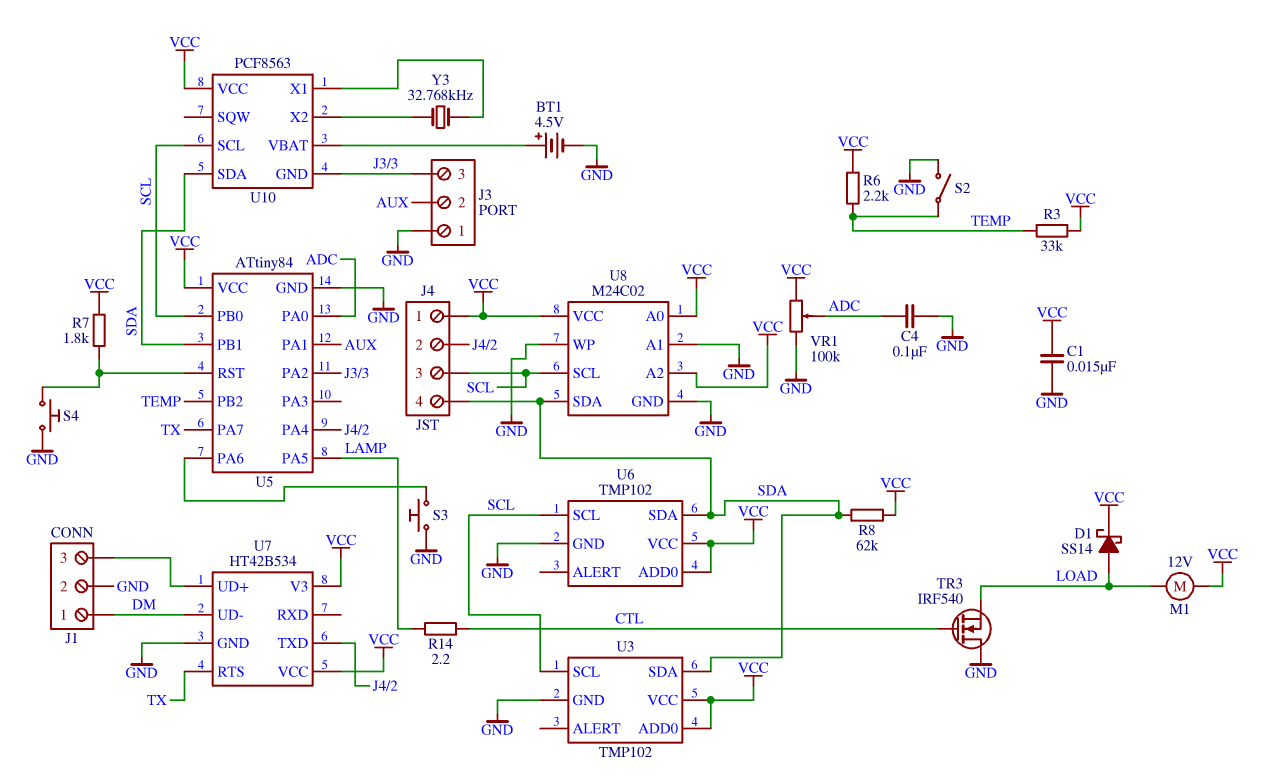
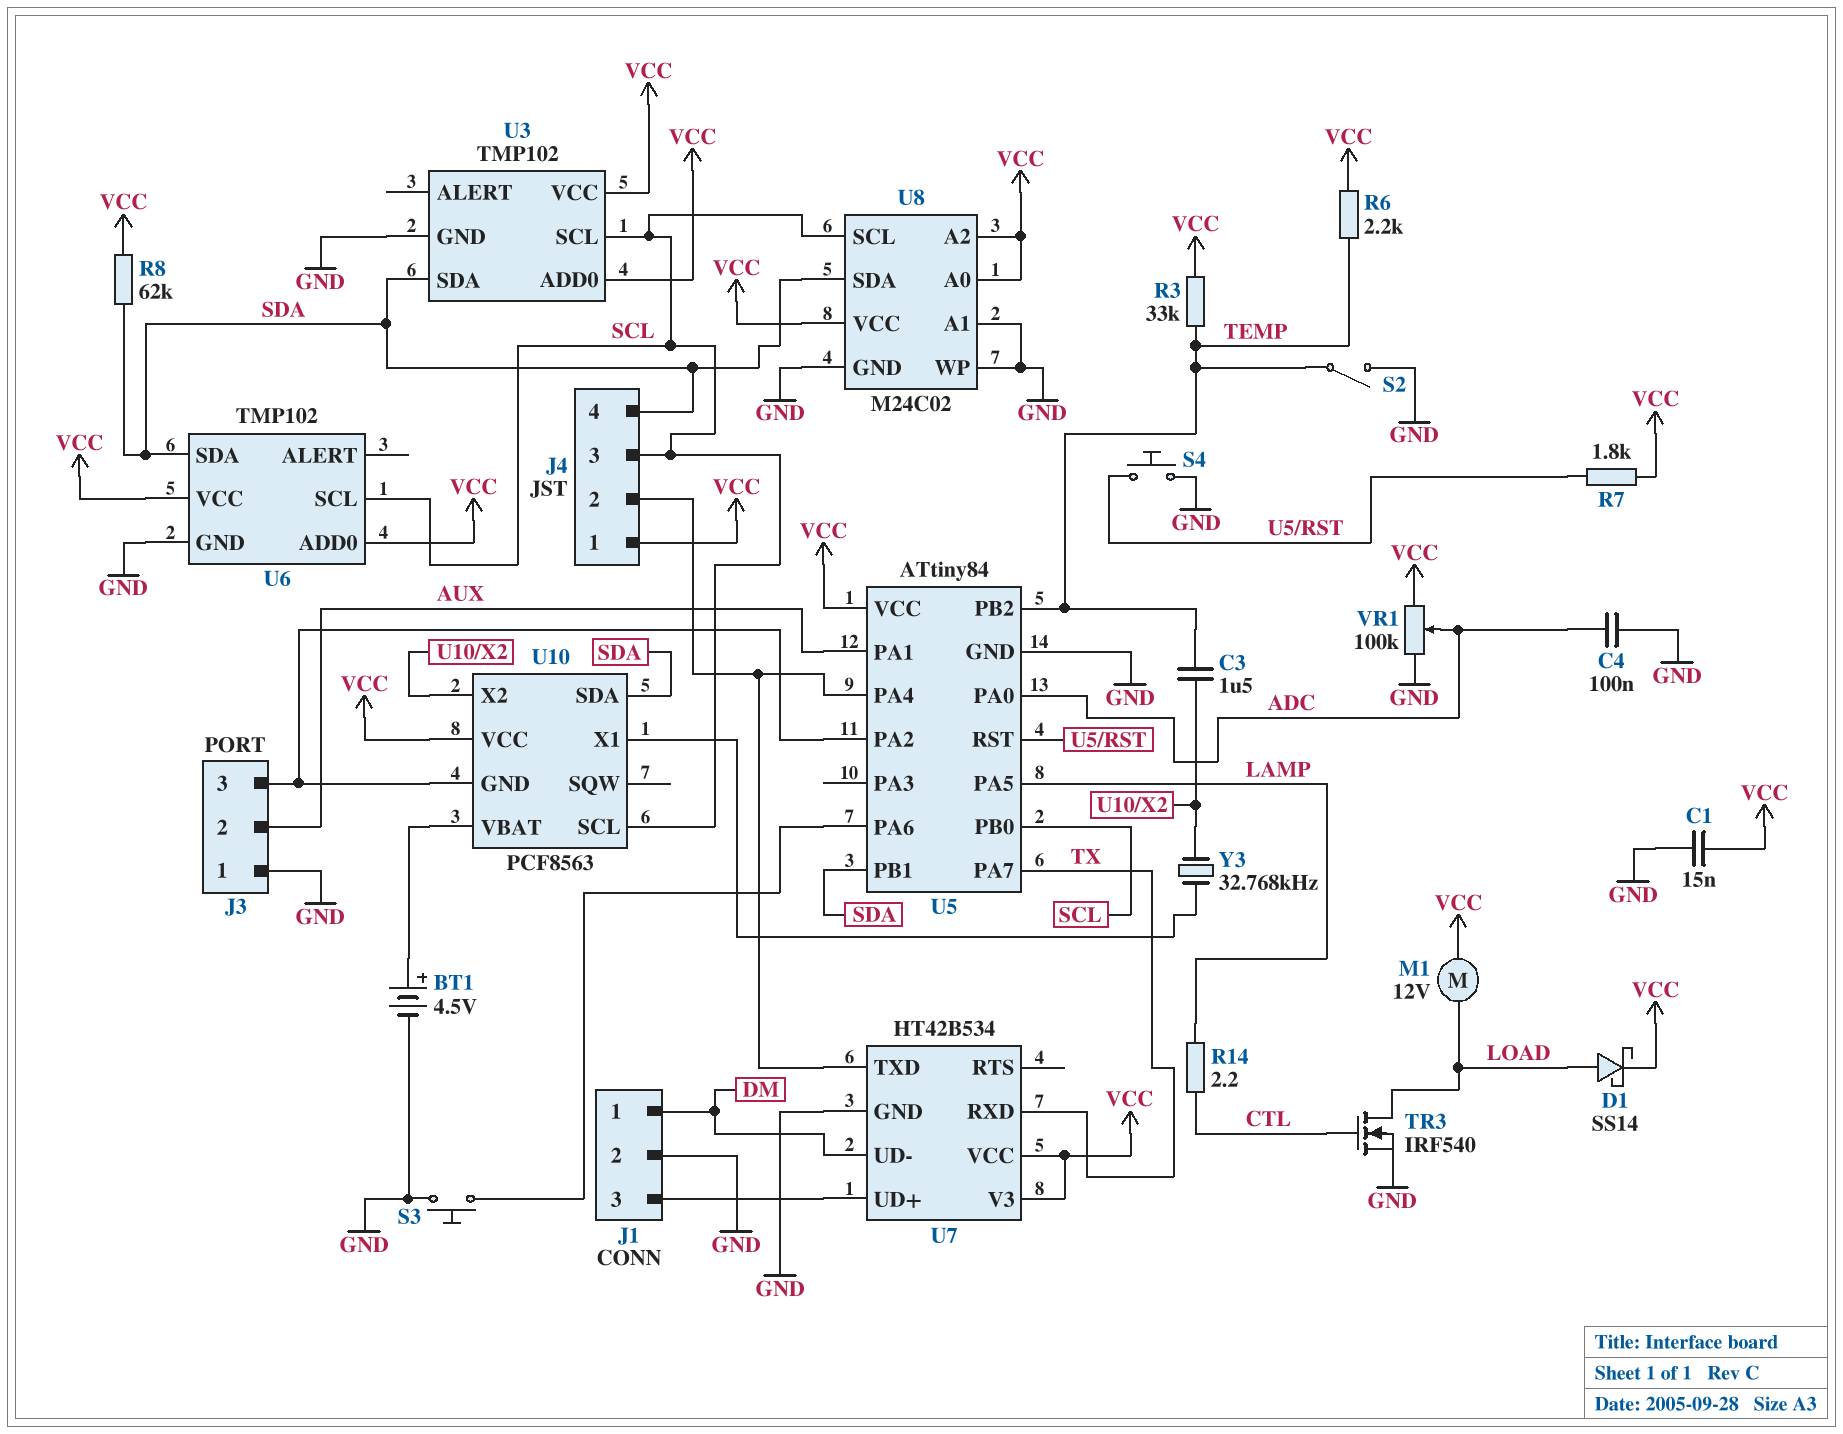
C3: none -> 1.5uF (TEMP, U10/X2)
TR3: NMOS IRF540 (G CTL, D GND, S LOAD) -> NMOS IRF540 (G CTL, D LOAD, S GND)
U7 pin RTS: TX -> none
U7 pin RXD: none -> TX

